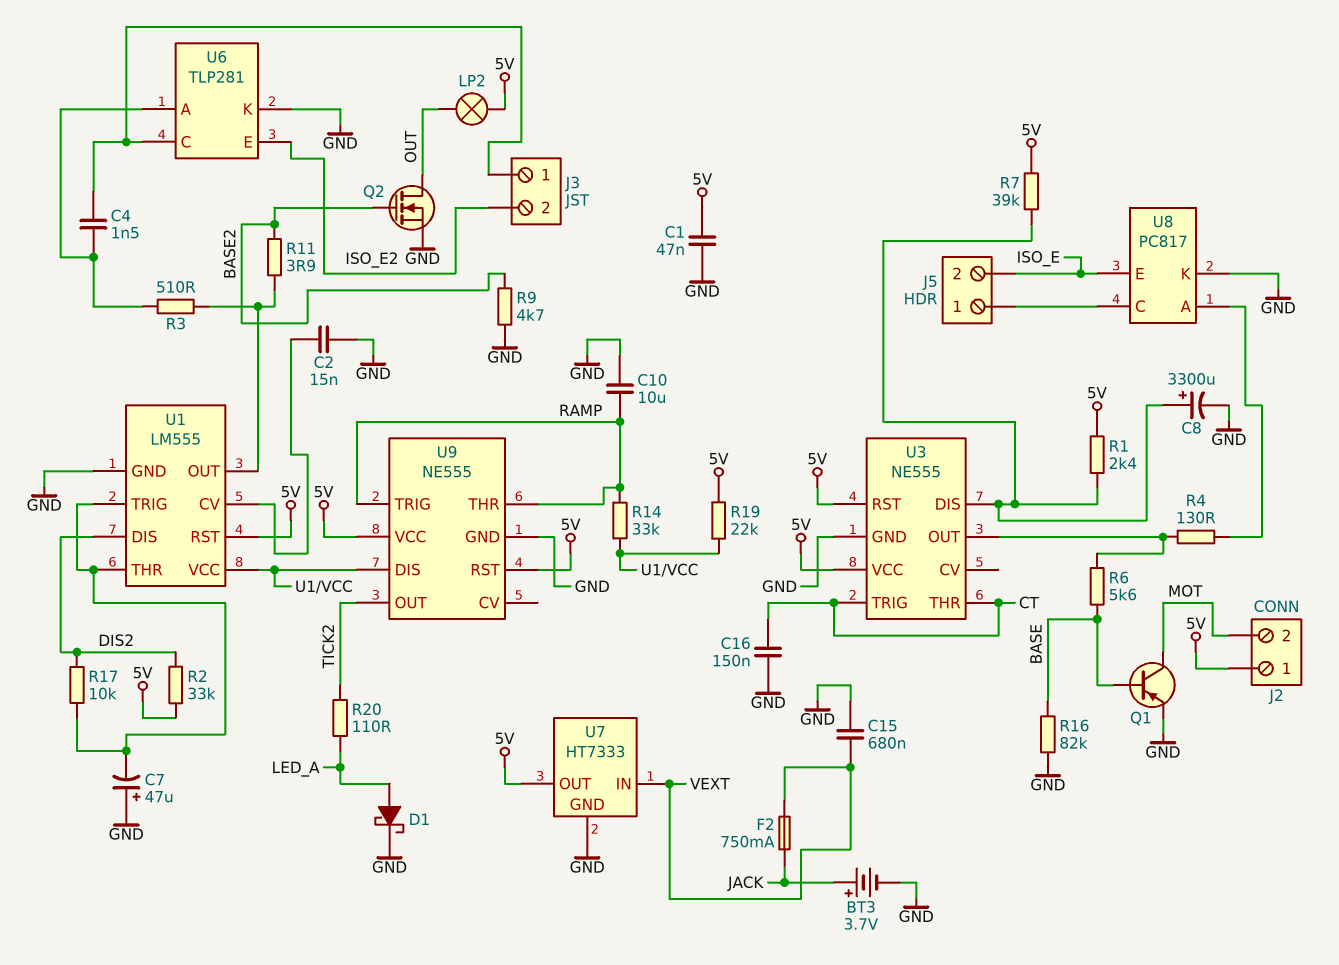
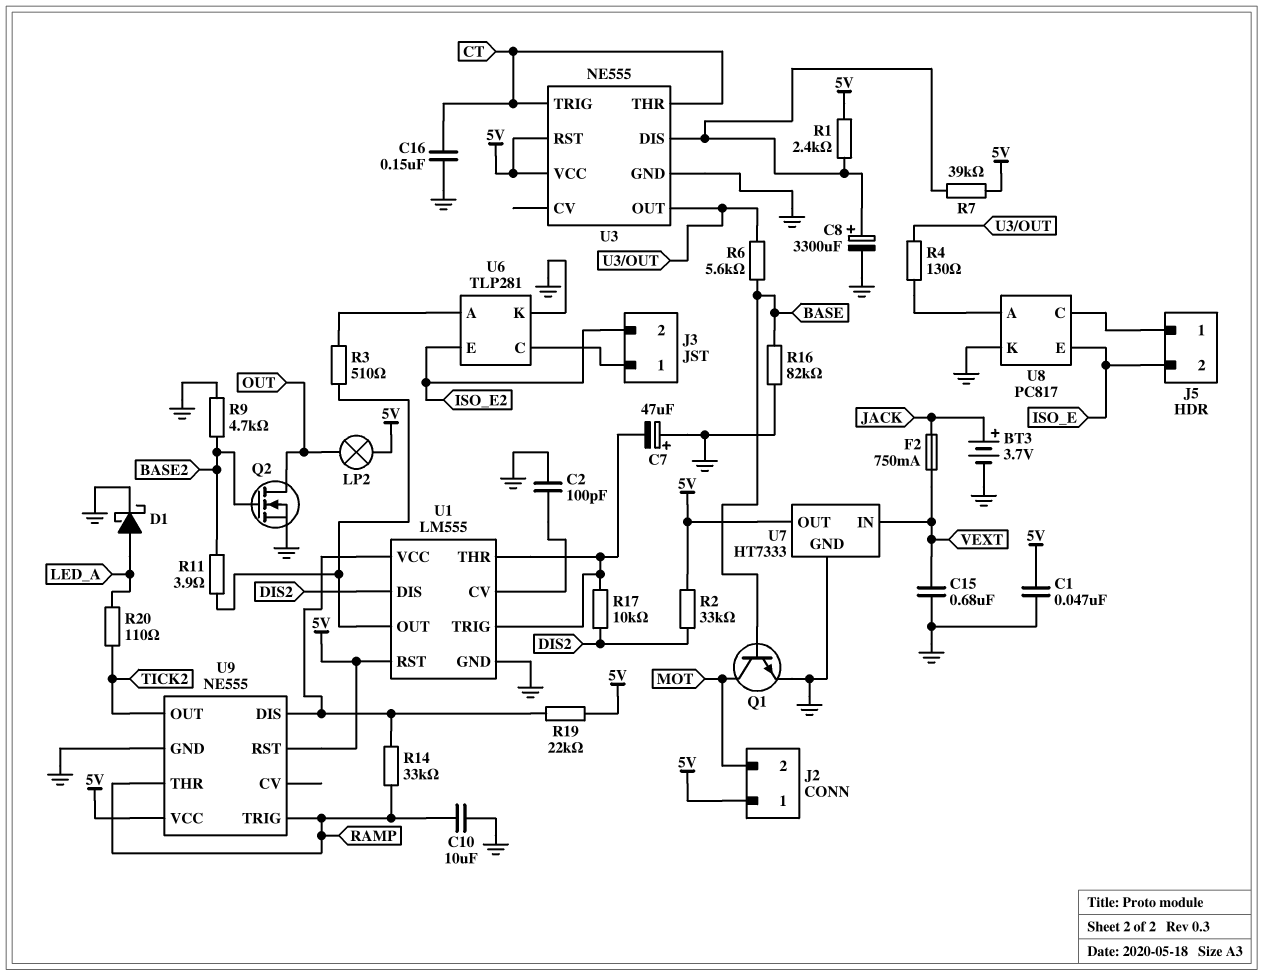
C2: 15nF (GND, U1/CV) -> 100pF (GND, U1/CV)
C4: 1.5nF (J3/1, U6/A) -> none
Q1: PNP (B BASE, C MOT, E GND) -> NPN (B BASE, C MOT, E GND)

